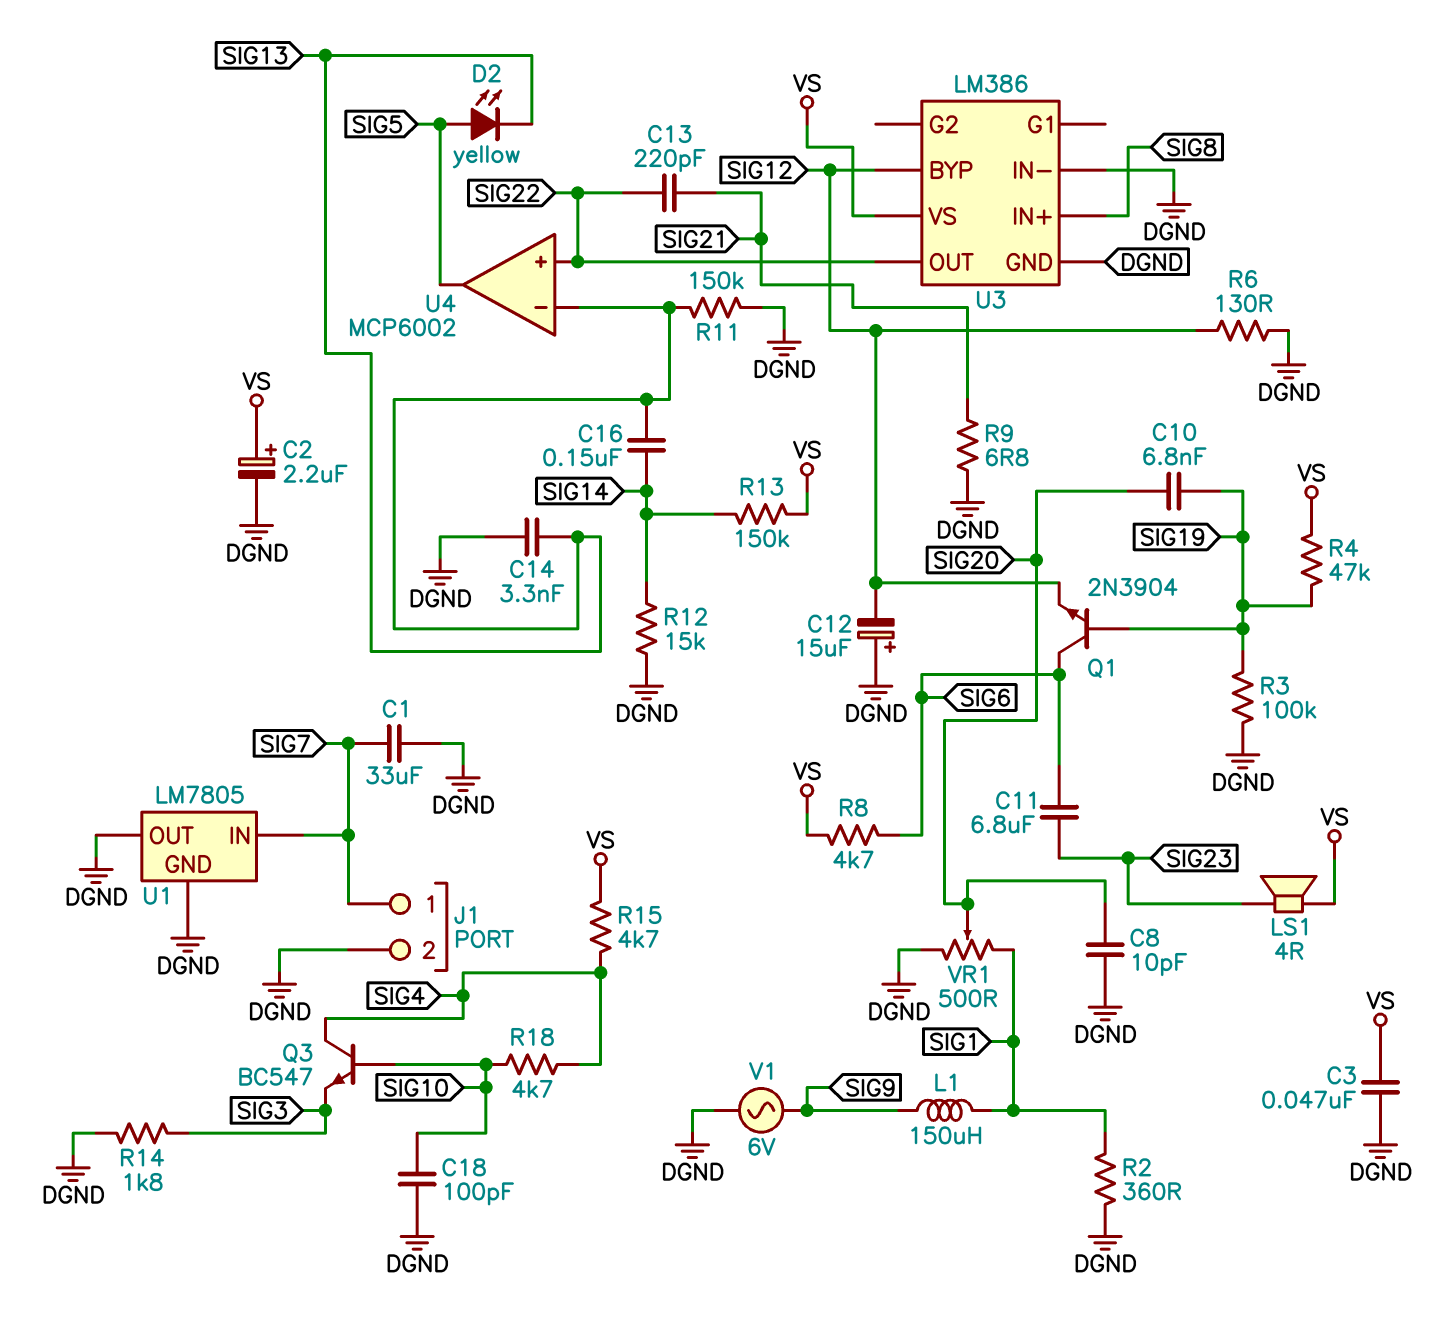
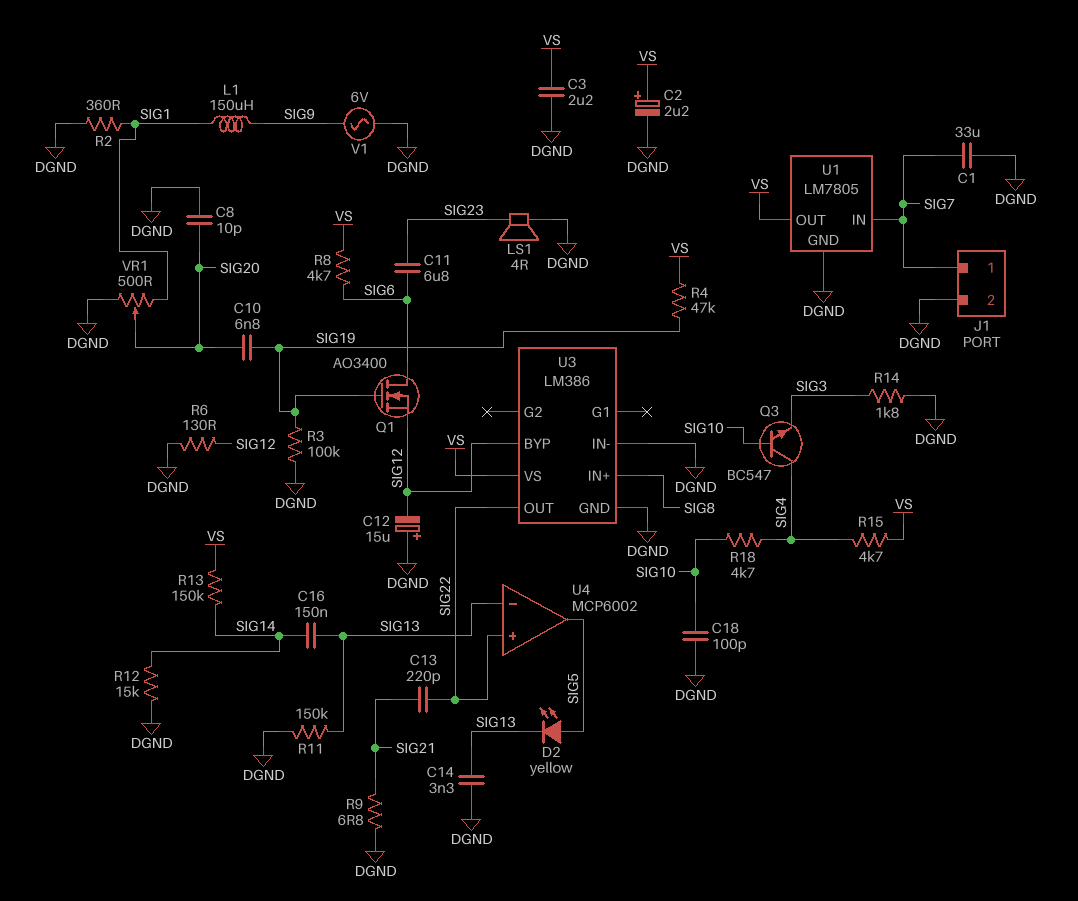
C3: 47nF (DGND, VS) -> 2.2uF (DGND, VS)
LS1: speaker 4R (SIG23, VS) -> speaker 4R (DGND, SIG23)
Q1: NPN 2N3904 (B SIG19, C SIG6, E SIG12) -> NMOS AO3400 (G SIG19, D SIG6, S SIG12)
U1 pin OUT: DGND -> VS

